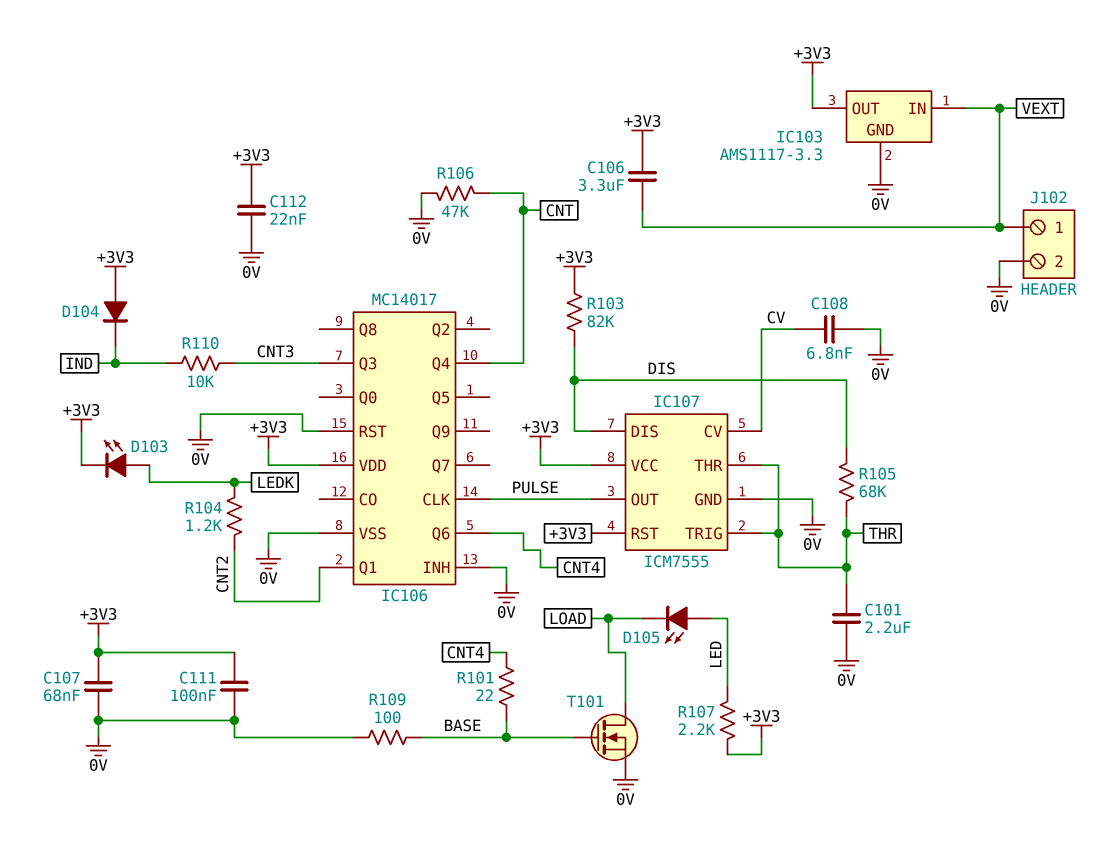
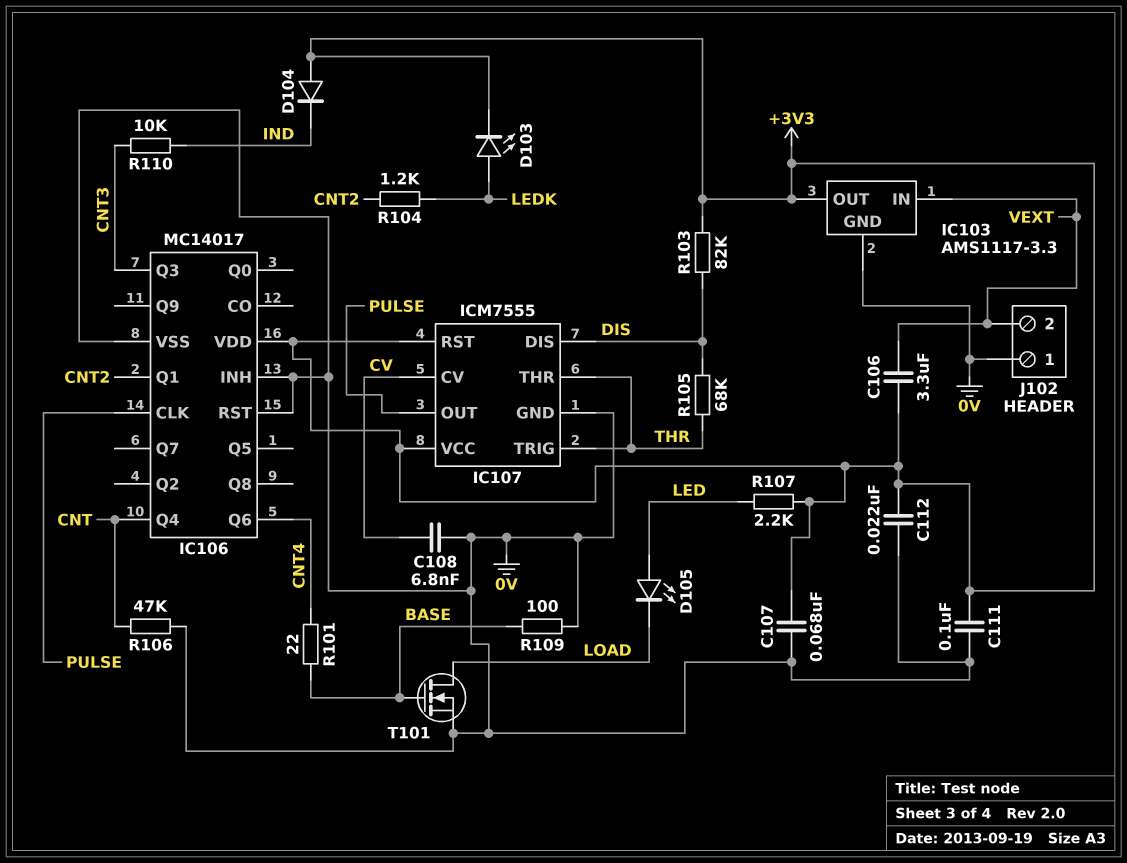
C101: 2.2uF (0V, THR) -> none
J102 pin 1: VEXT -> 0V
J102 pin 2: 0V -> VEXT

